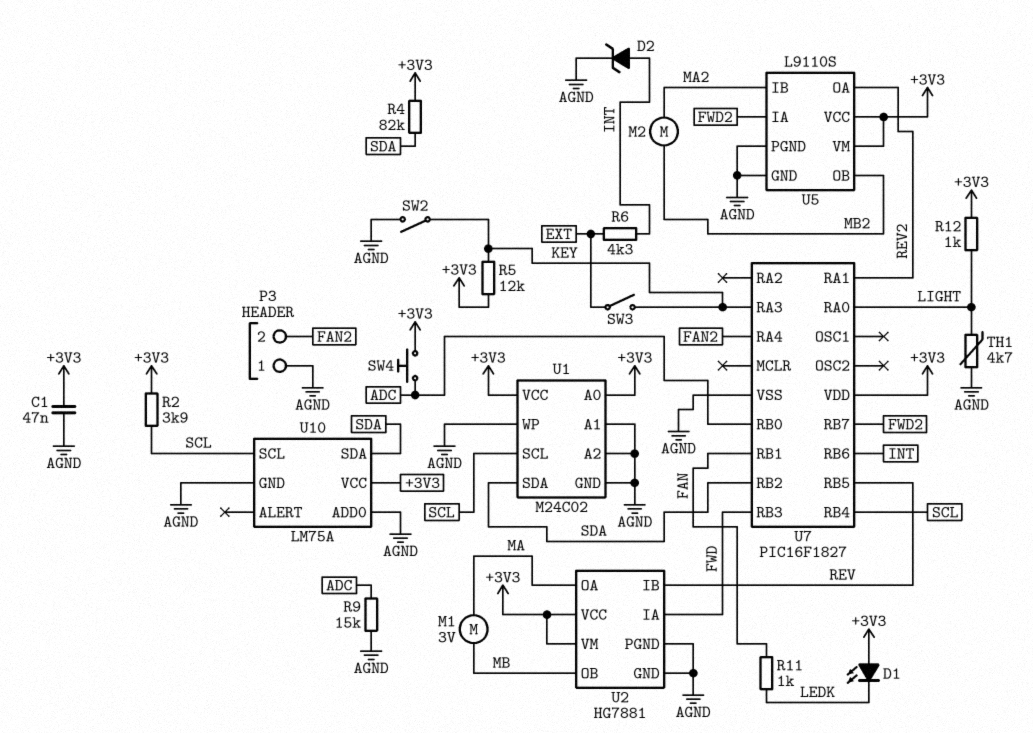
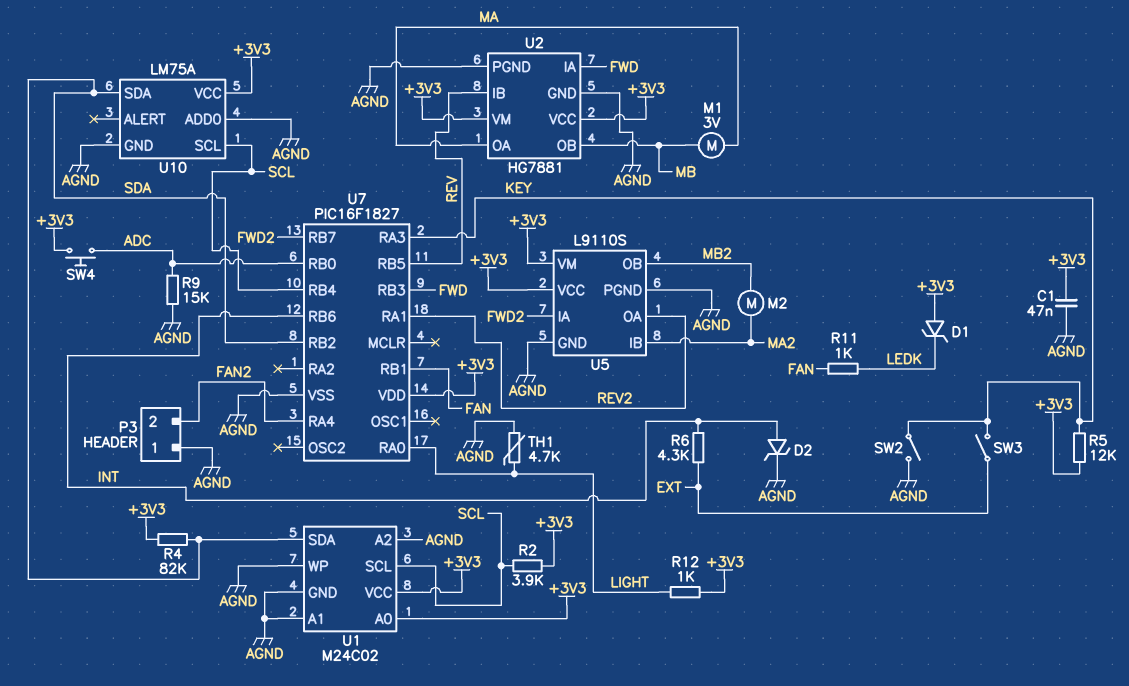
D1: LED (A +3V3, K LEDK) -> zener (A +3V3, K LEDK)

